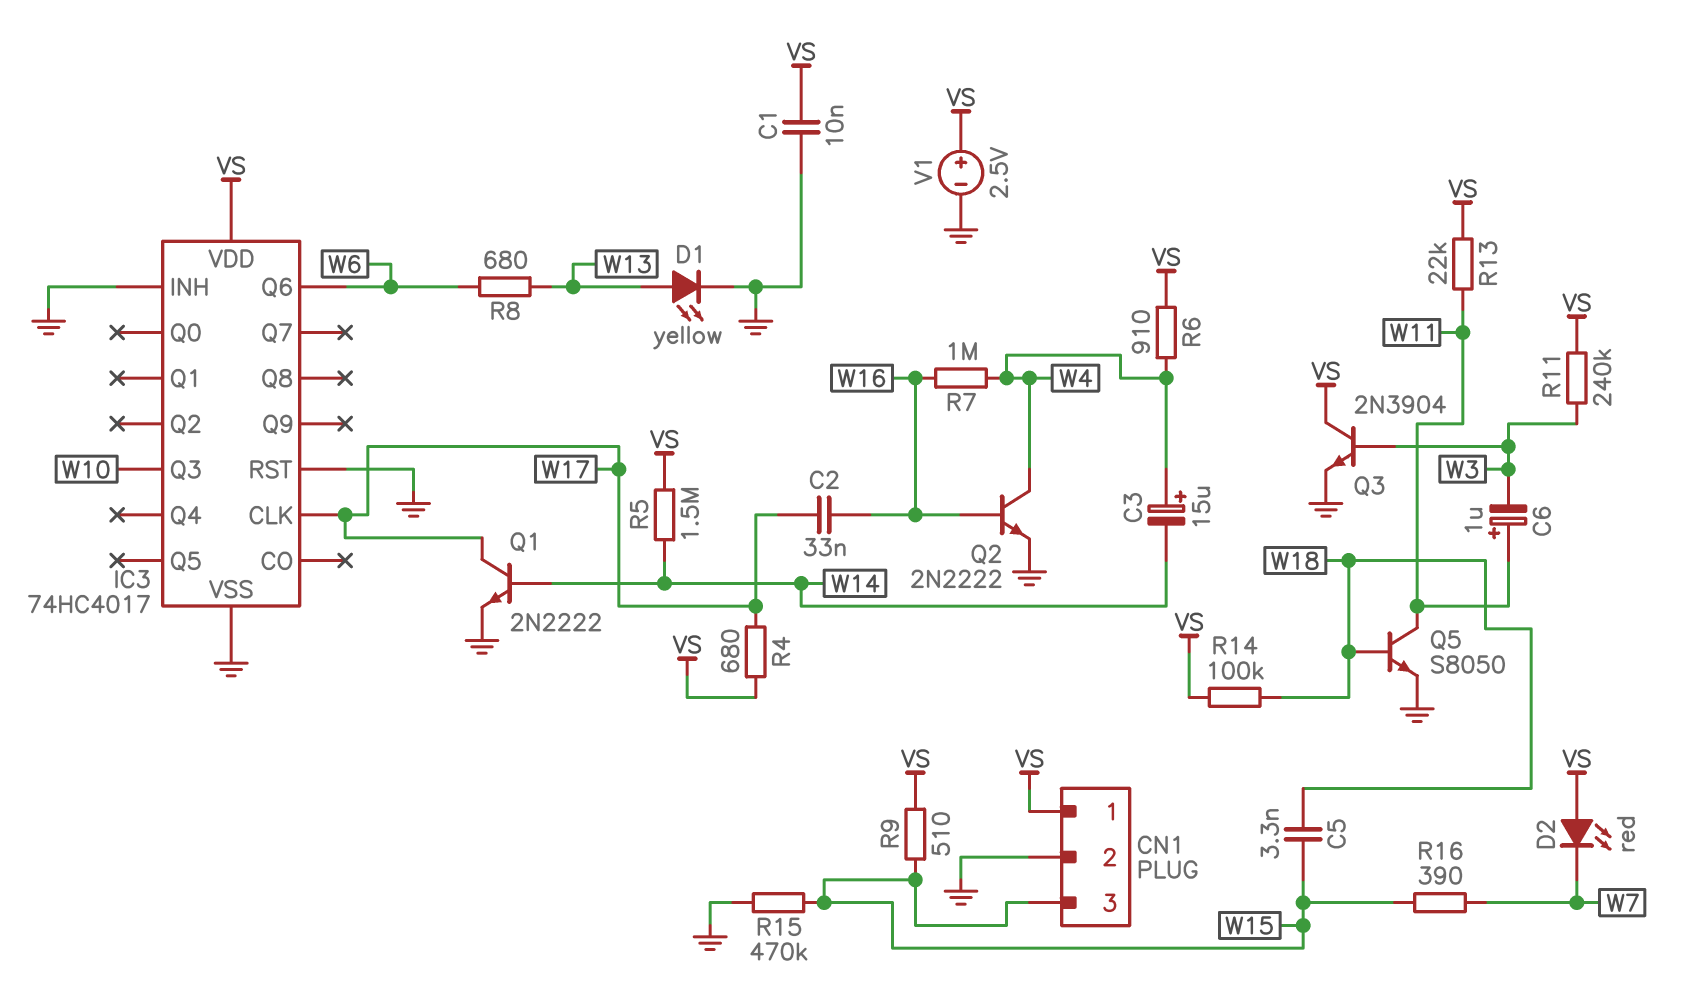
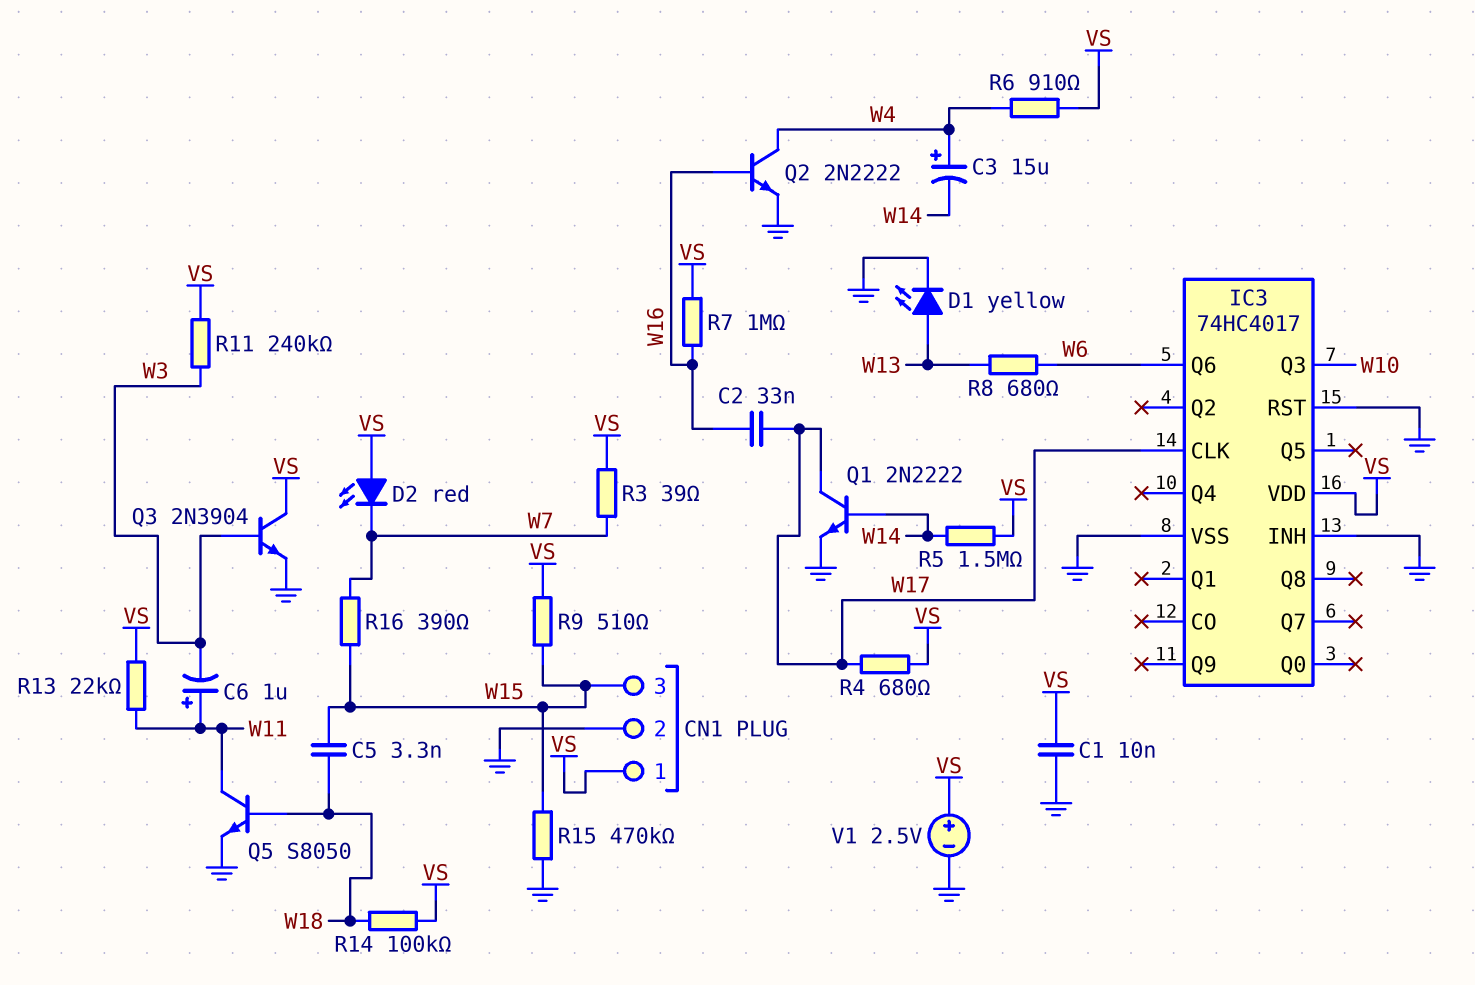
R3: none -> 39 (VS, W7)
R7: 1M (W4, W16) -> 1M (VS, W16)

